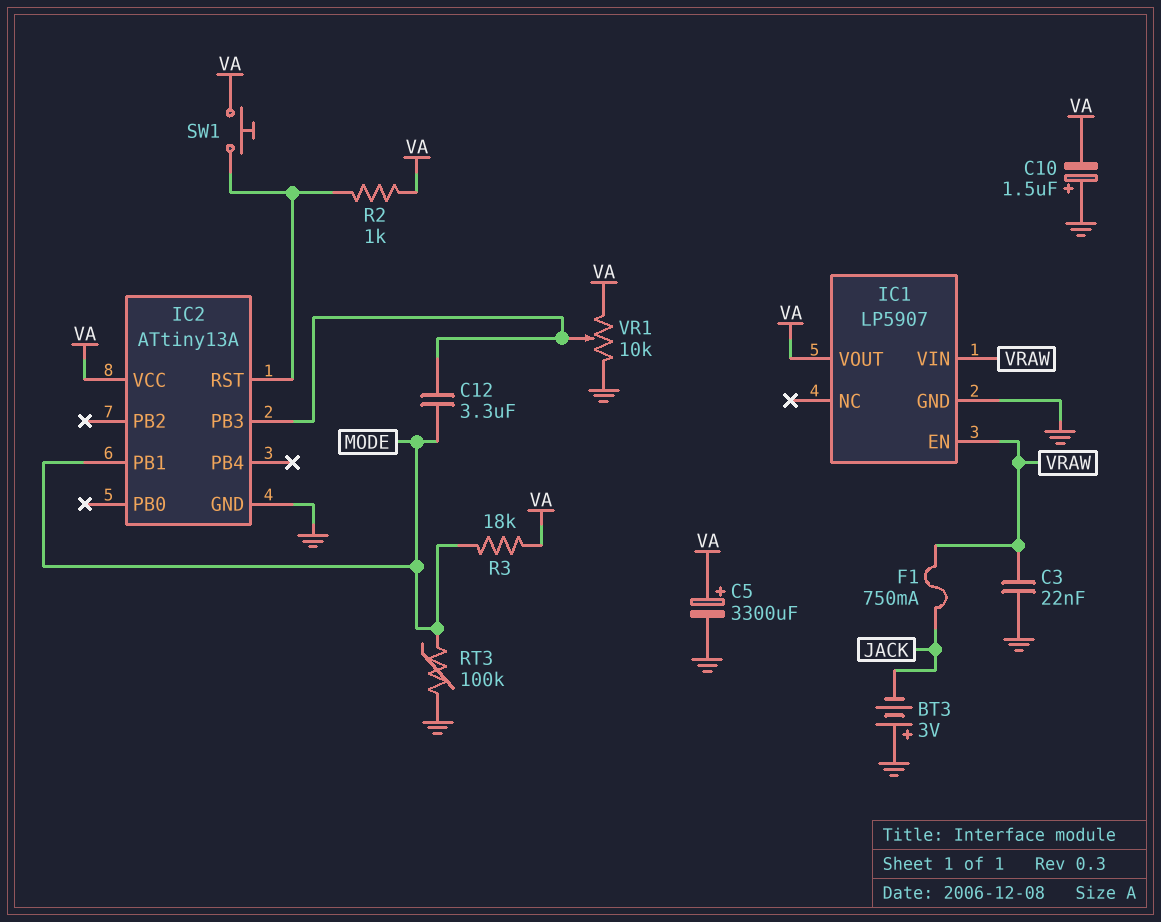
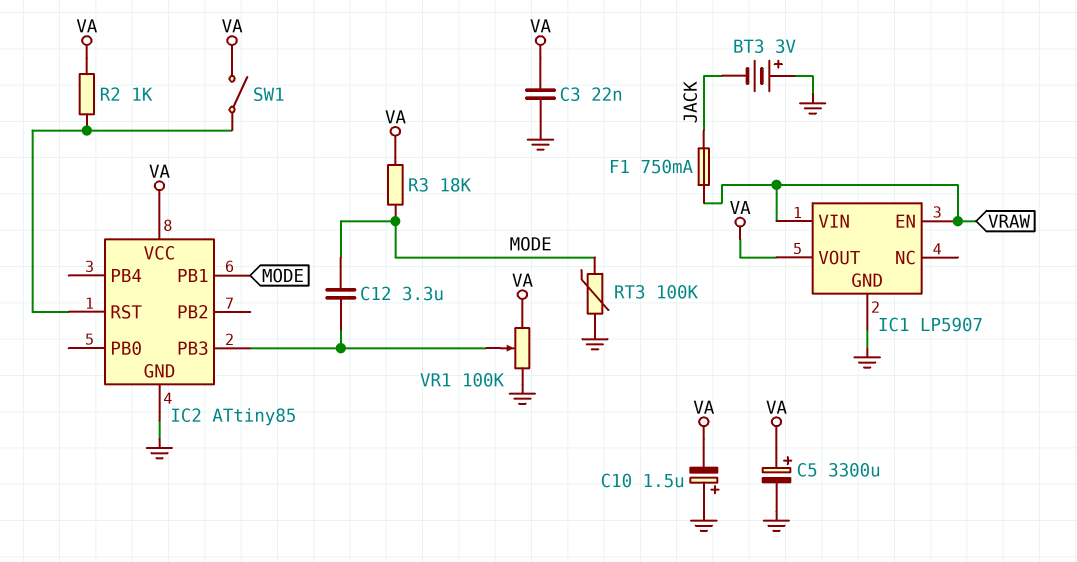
C3: 22nF (GND, VRAW) -> 22nF (GND, VA)
IC2: ATtiny13A -> ATtiny85
SW1: button (IC2/RST, VA) -> switch (IC2/RST, VA)
VR1: 10k (GND, VA, wiper IC2/PB3) -> 100k (GND, VA, wiper IC2/PB3)

